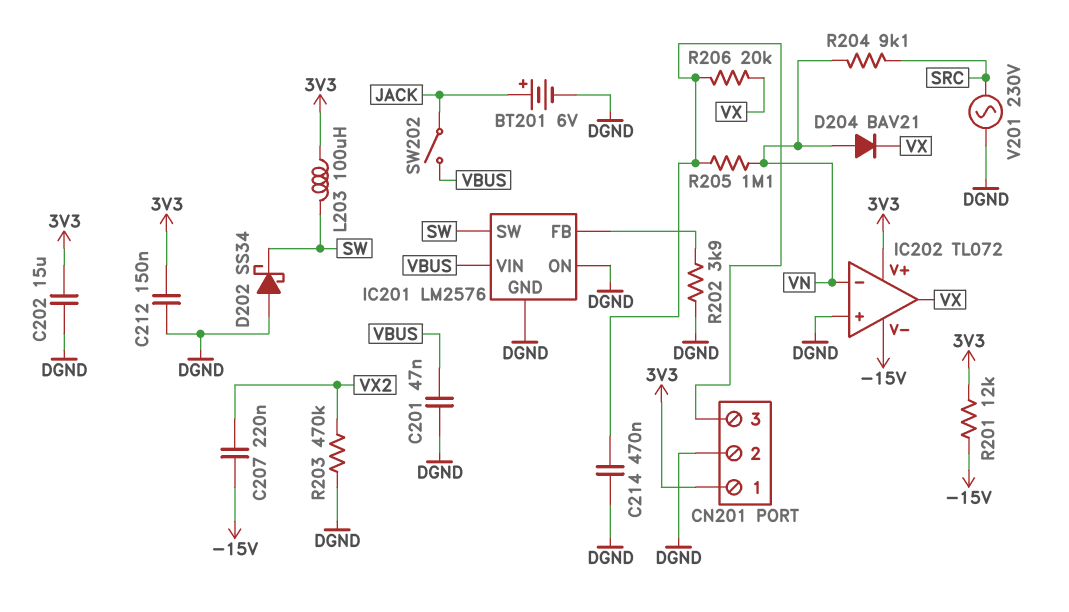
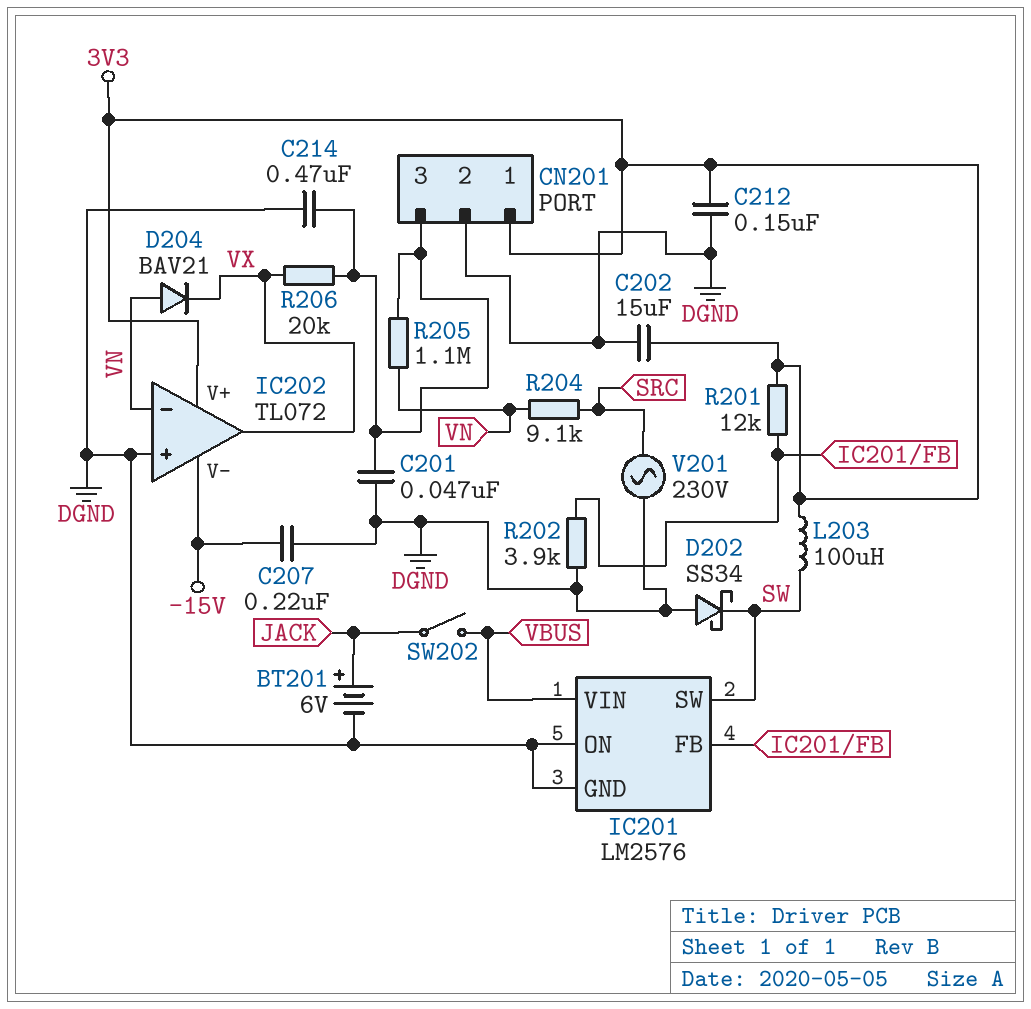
C201: 47nF (DGND, VBUS) -> 47nF (CN201/3, DGND)
C207: 220nF (-15V, VX2) -> 220nF (-15V, DGND)
R201: 12k (-15V, 3V3) -> 12k (3V3, IC201/FB)
R203: 470k (DGND, VX2) -> none

